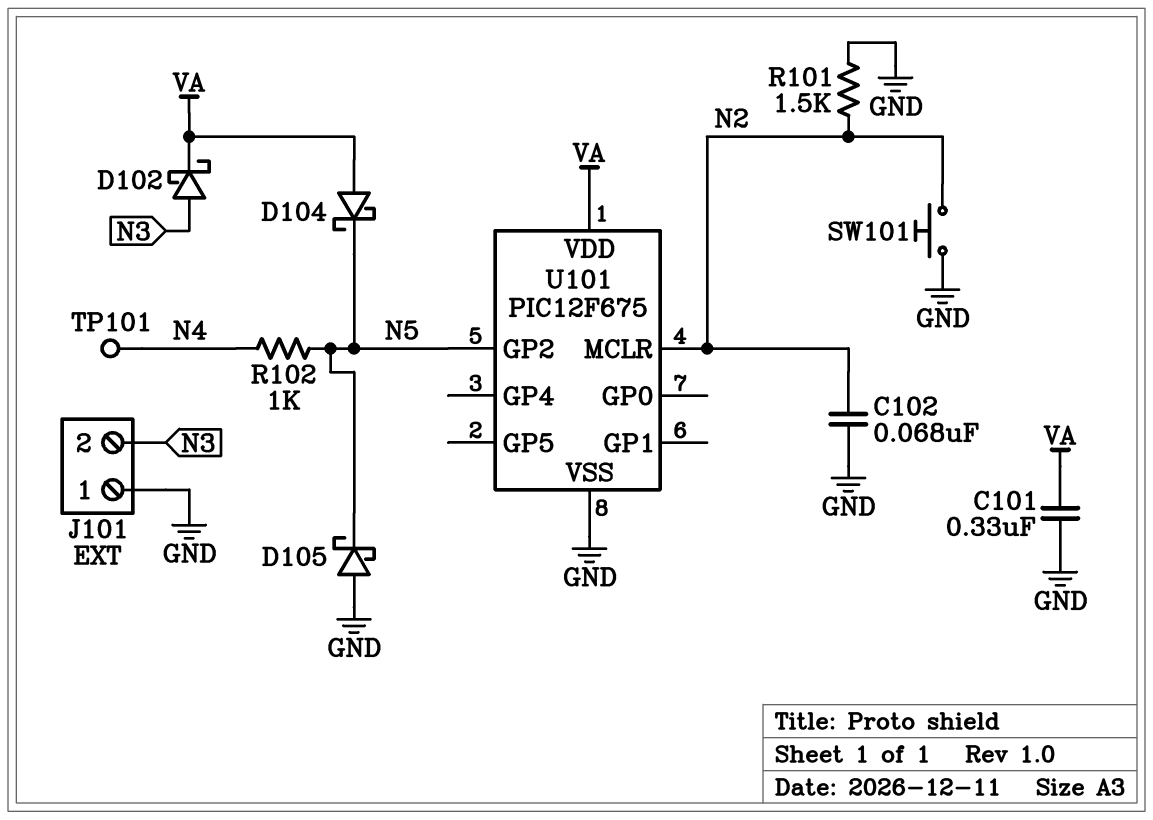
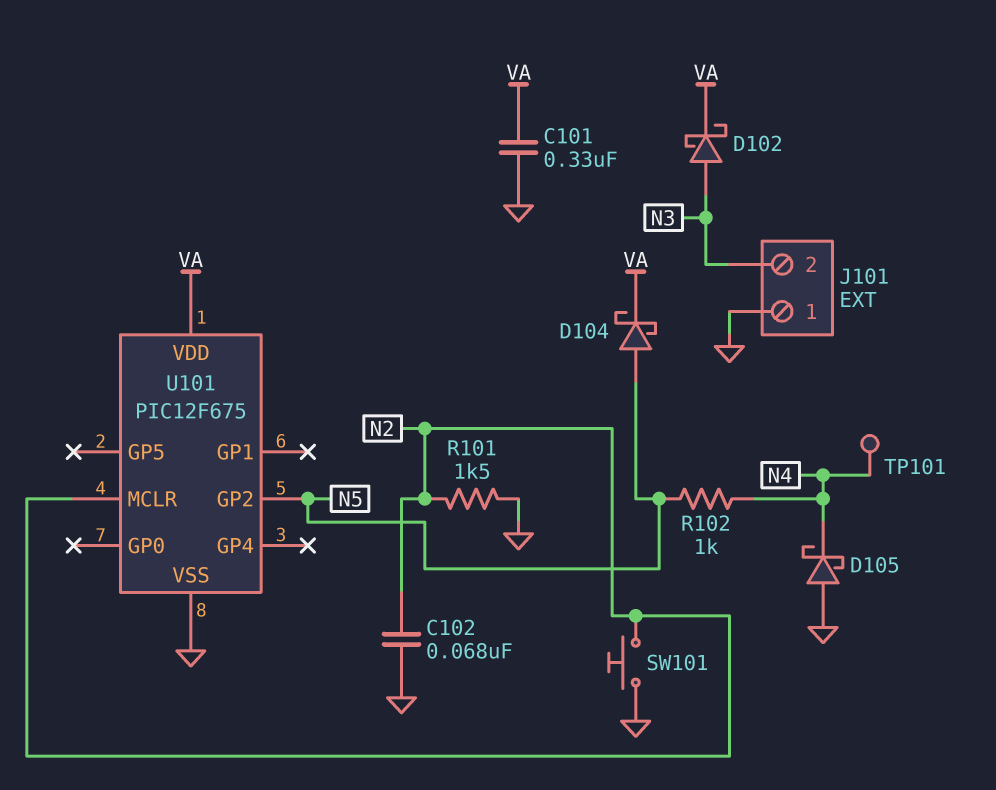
D104: schottky (A VA, K N5) -> schottky (A N5, K VA)
D105: schottky (A GND, K N5) -> schottky (A GND, K N4)

